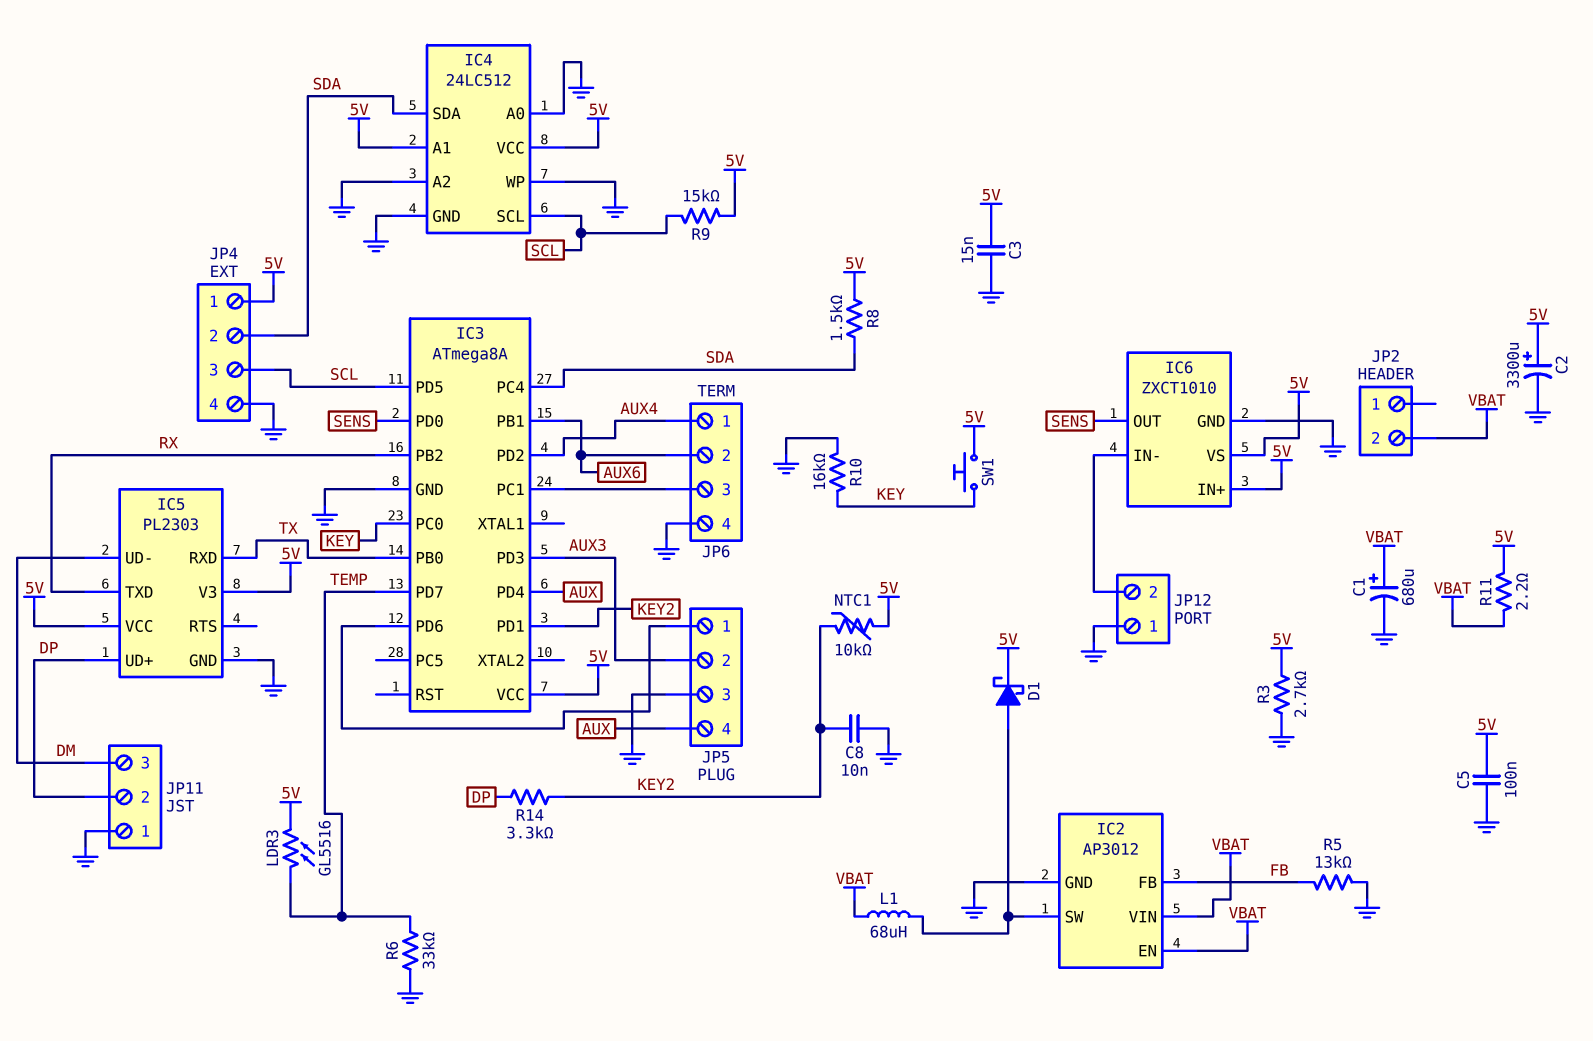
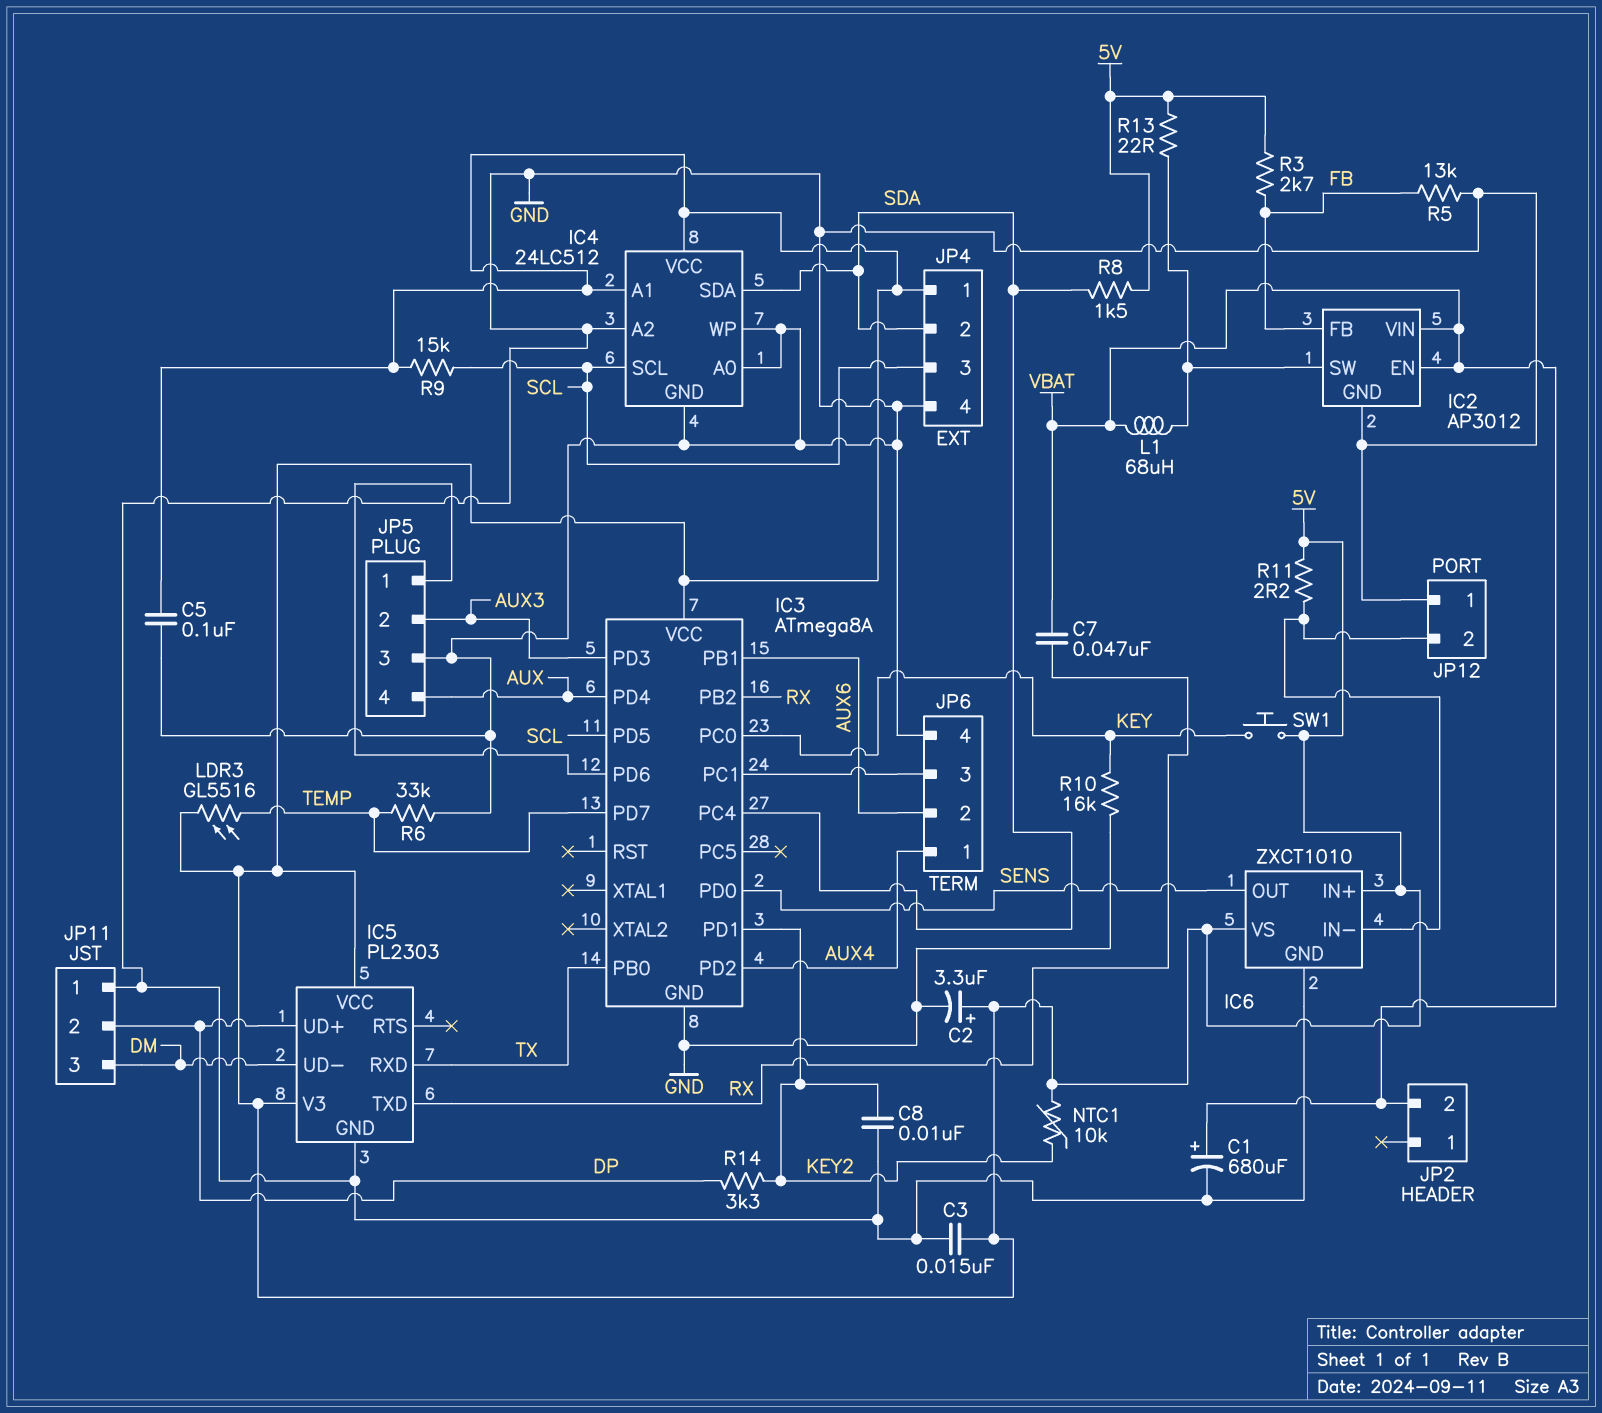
C2: 3300uF (plus 5V, minus GND) -> 3.3uF (plus 5V, minus GND)
C7: none -> 47nF (RX, VBAT)
D1: schottky (A IC2/SW, K 5V) -> none
R3: 2.7k (5V, GND) -> 2.7k (5V, FB)
R11: 2.2 (5V, VBAT) -> 2.2 (5V, IC6/IN-)
R13: none -> 22 (5V, IC2/SW)

